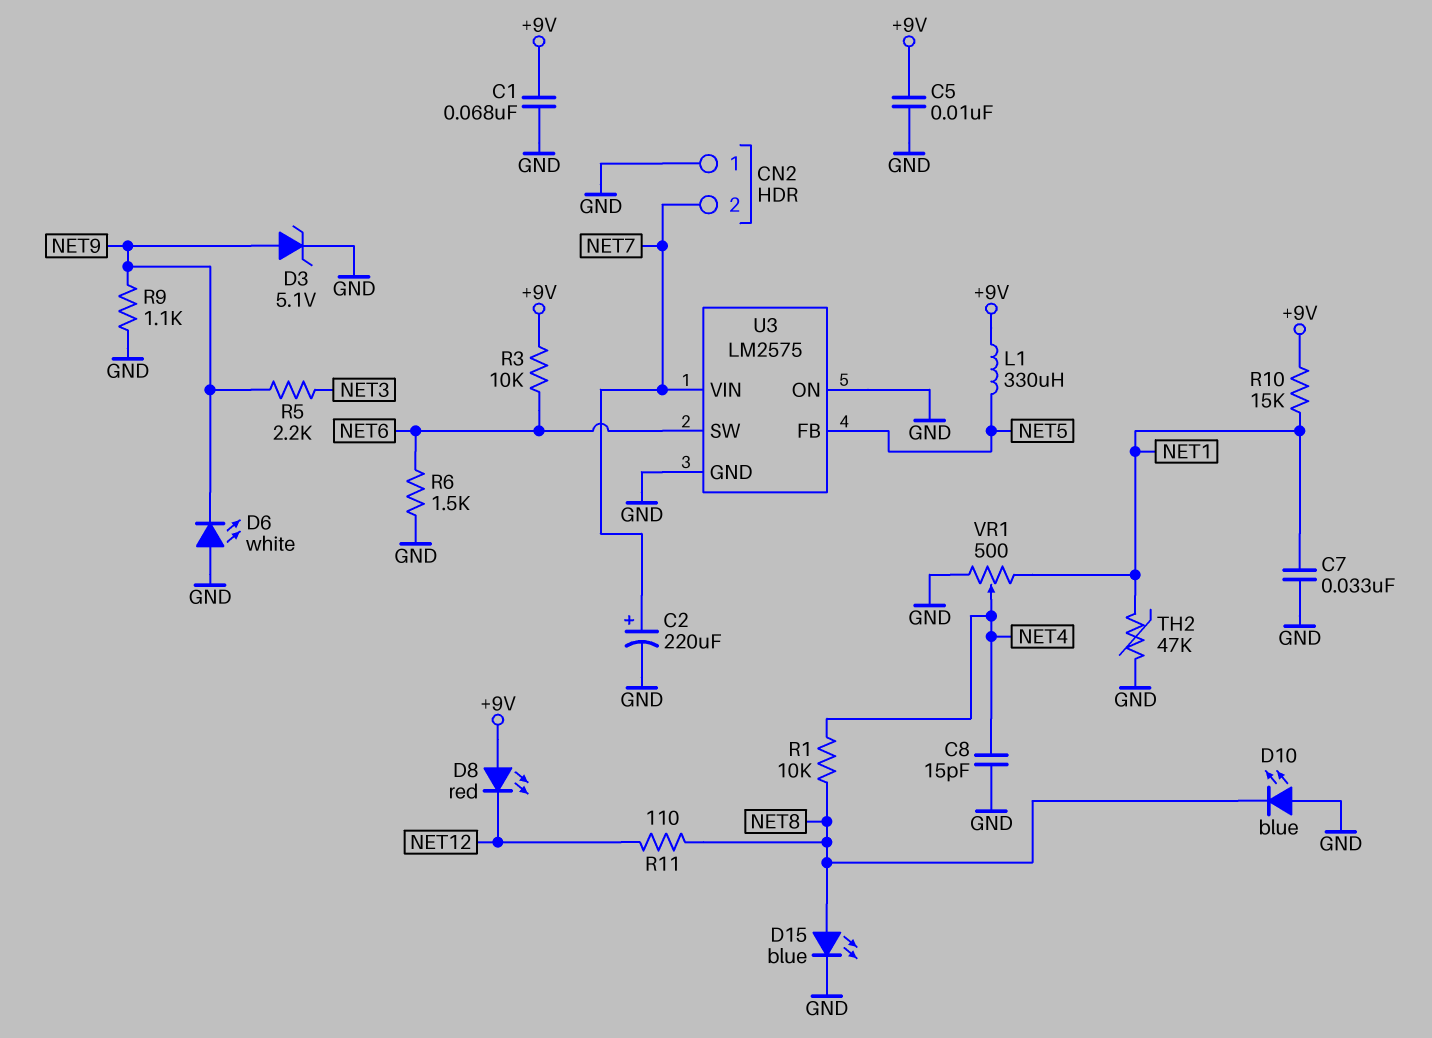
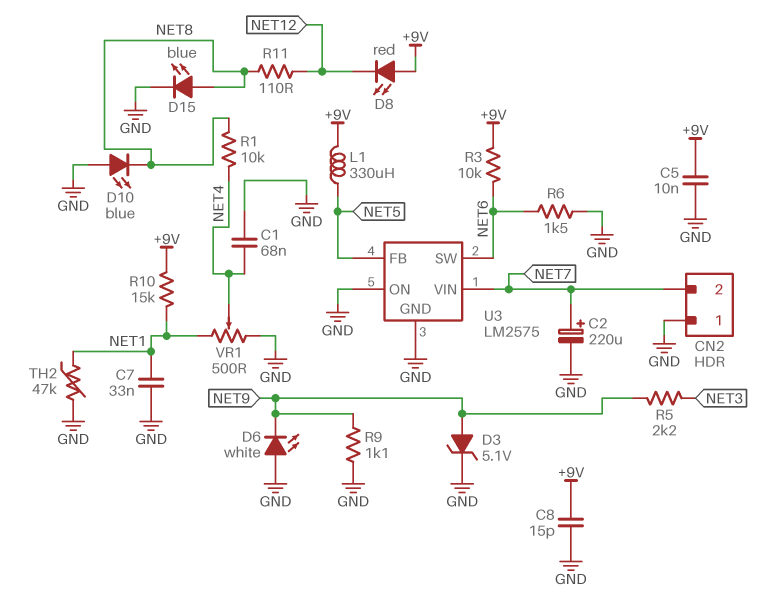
C1: 68nF (+9V, GND) -> 68nF (GND, NET4)
C8: 15pF (GND, NET4) -> 15pF (+9V, GND)

